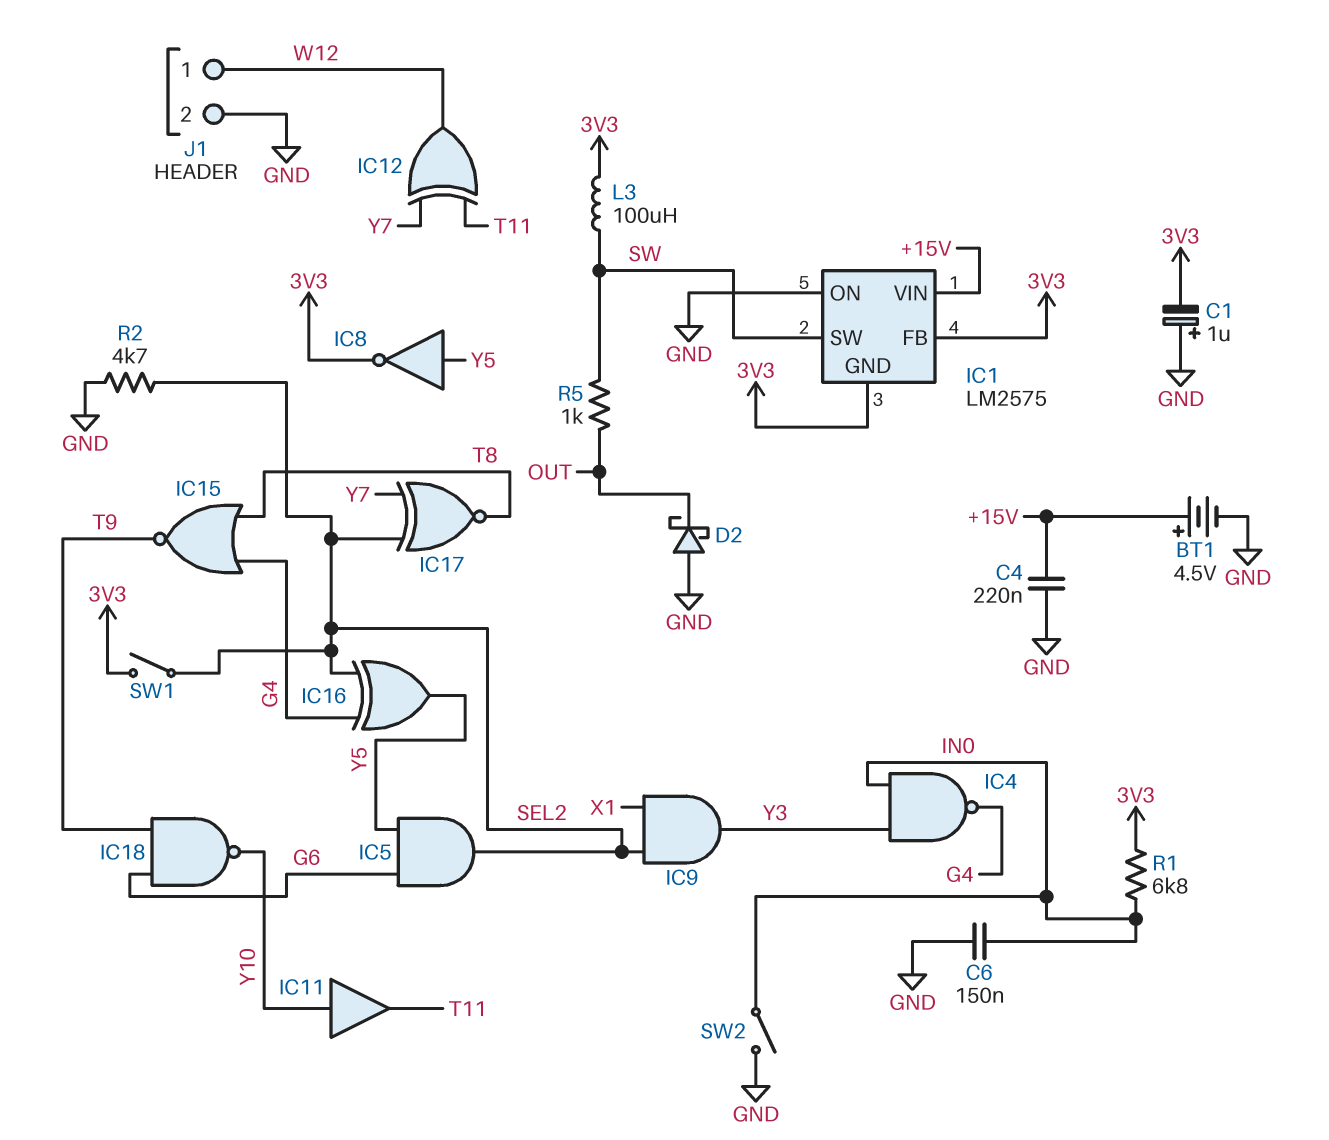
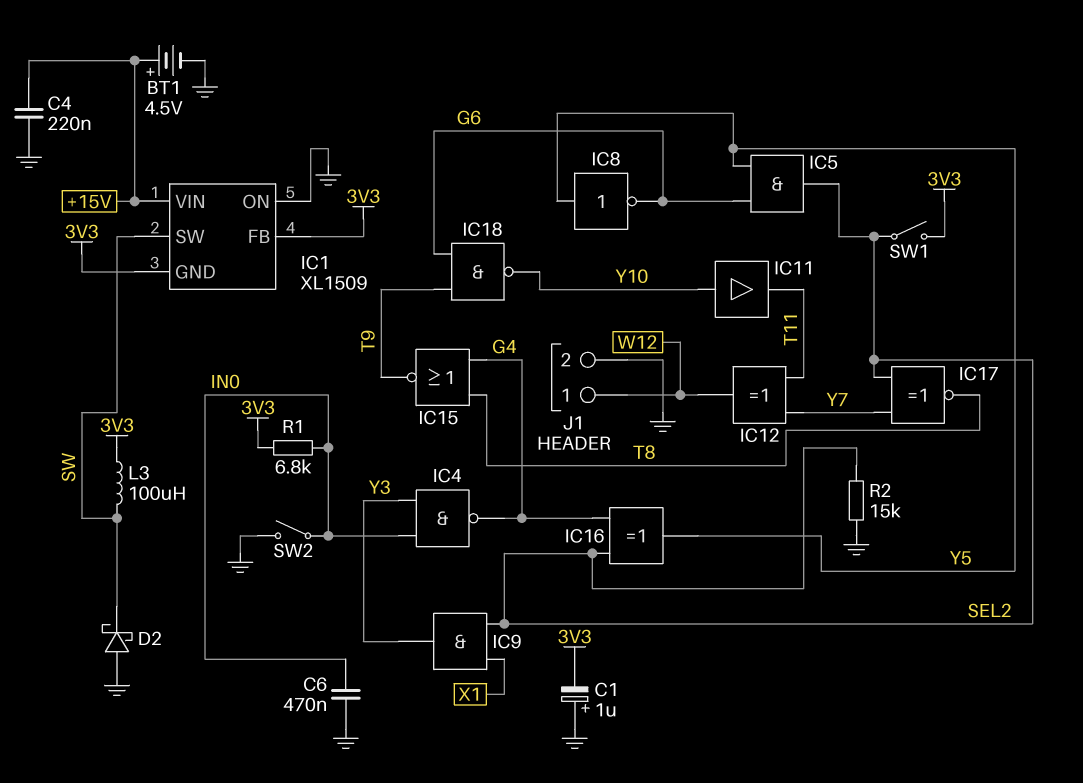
C6: 150nF (GND, IN0) -> 470nF (GND, IN0)
D2: schottky (A GND, K OUT) -> schottky (A GND, K SW)
IC1: LM2575 -> XL1509
IC8: NOT (in Y5, out 3V3) -> NOT (in Y5, out G6)
R2: 4.7k (GND, SEL2) -> 15k (GND, SEL2)
R5: 1k (OUT, SW) -> none

